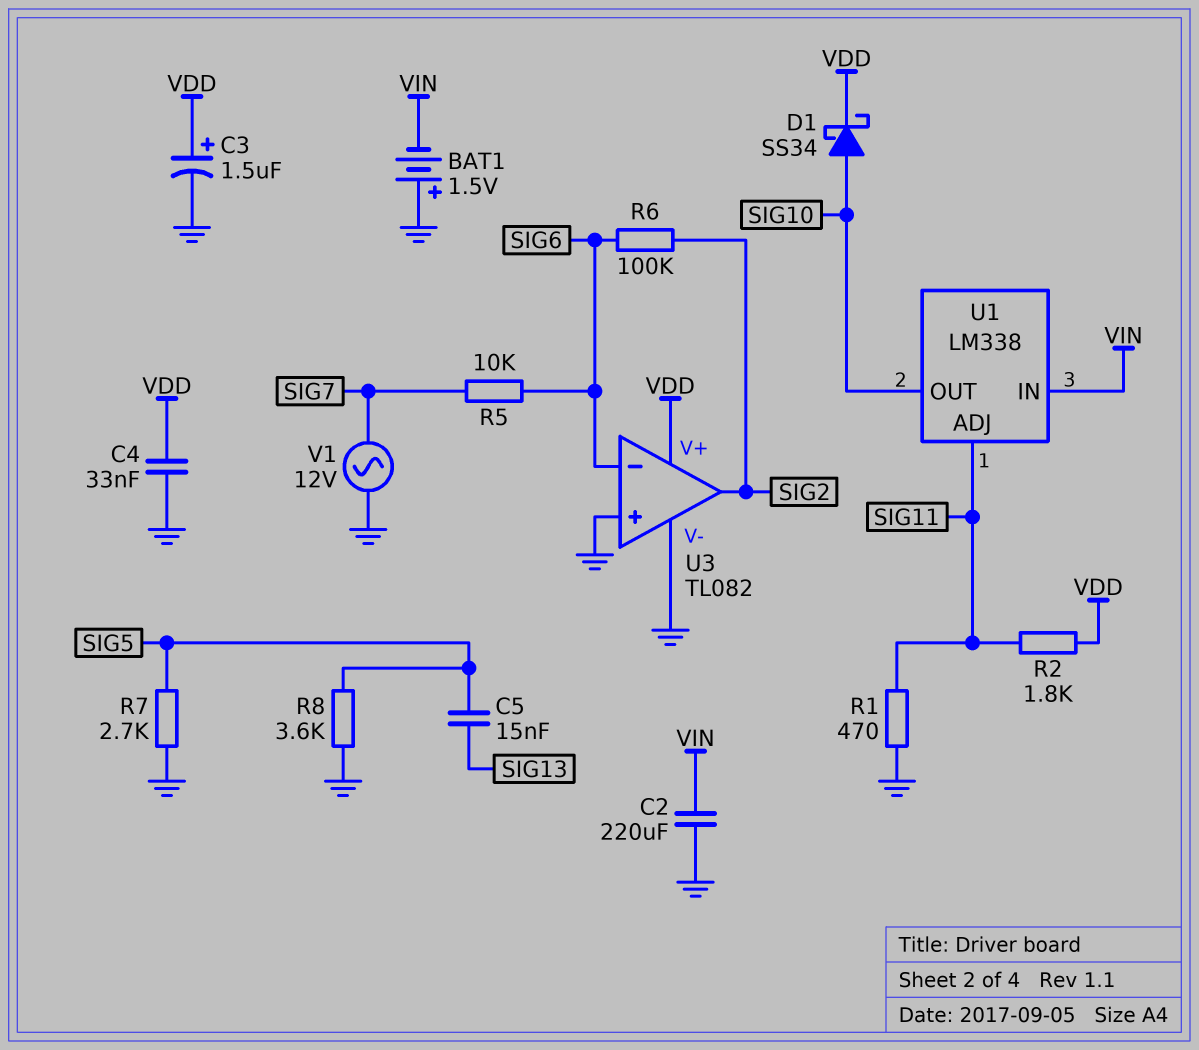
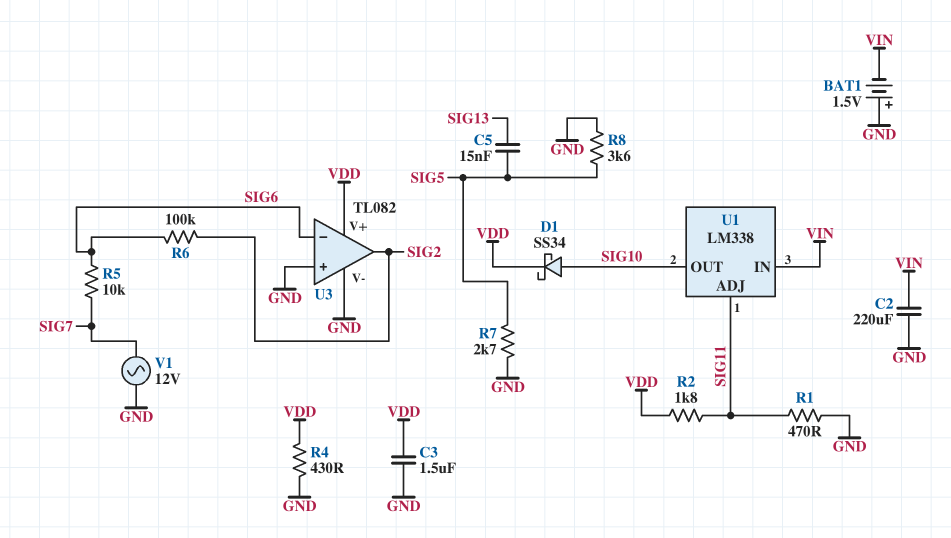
C3: 1.5uF (plus VDD, minus GND) -> 1.5uF (GND, VDD)
C4: 33nF (GND, VDD) -> none
R4: none -> 430 (GND, VDD)

